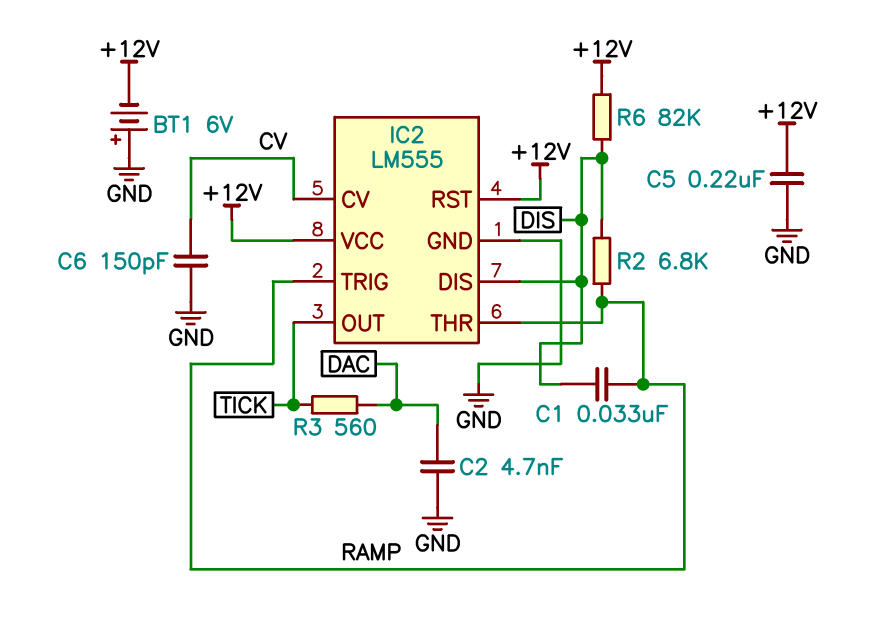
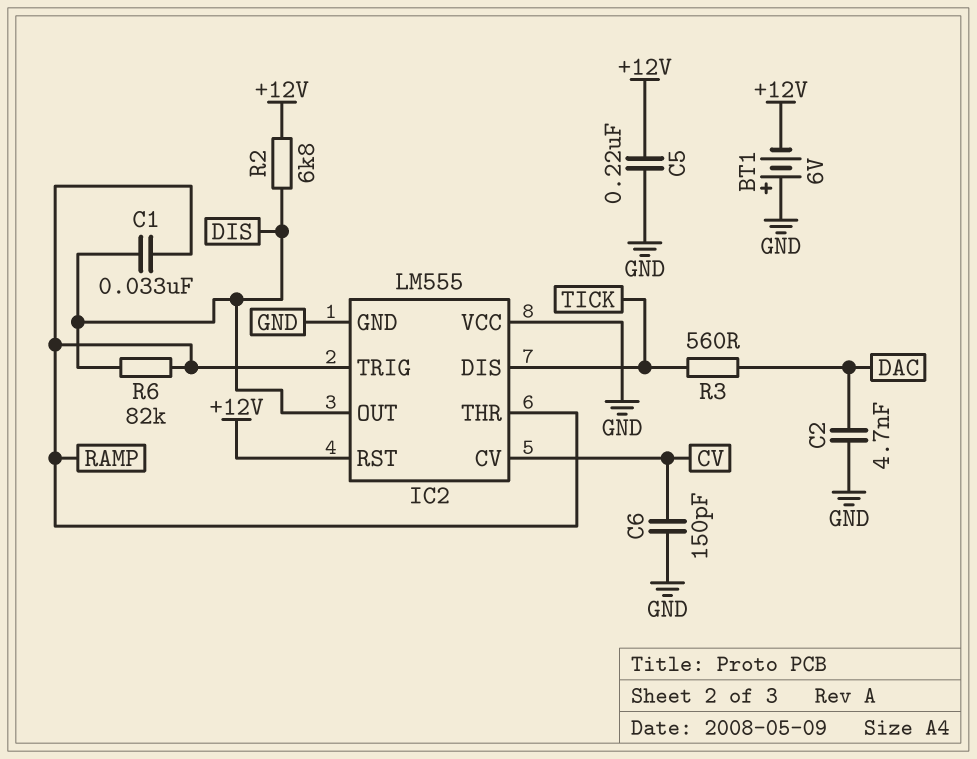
IC2 pin DIS: DIS -> TICK
IC2 pin OUT: TICK -> DIS
IC2 pin VCC: +12V -> GND
R2: 6.8k (DIS, RAMP) -> 6.8k (+12V, DIS)
R6: 82k (+12V, DIS) -> 82k (DIS, RAMP)

